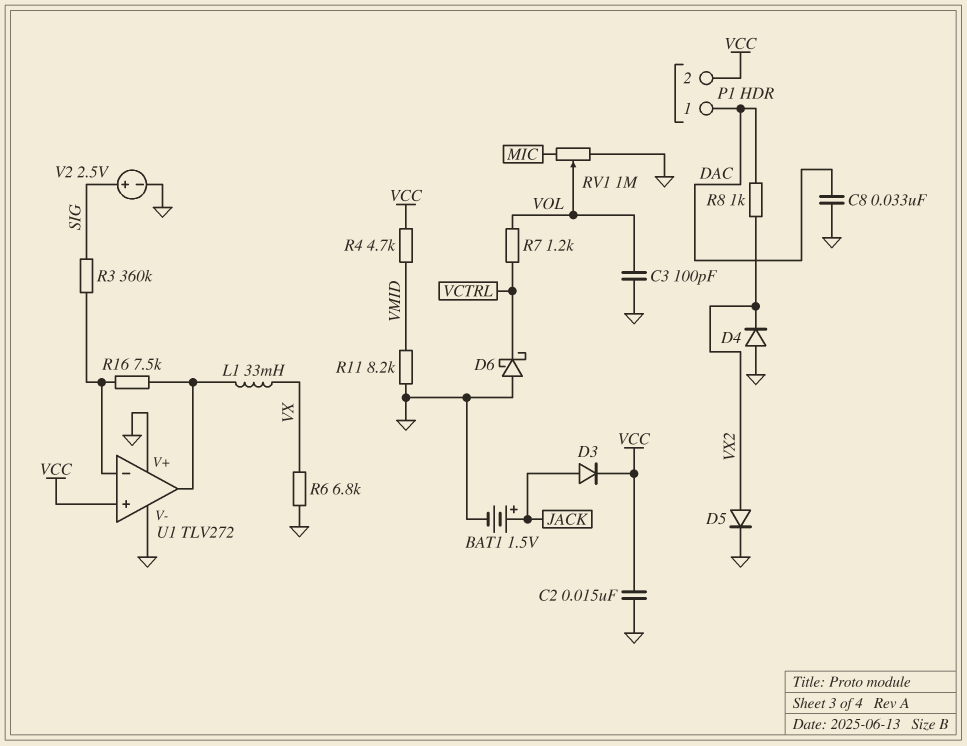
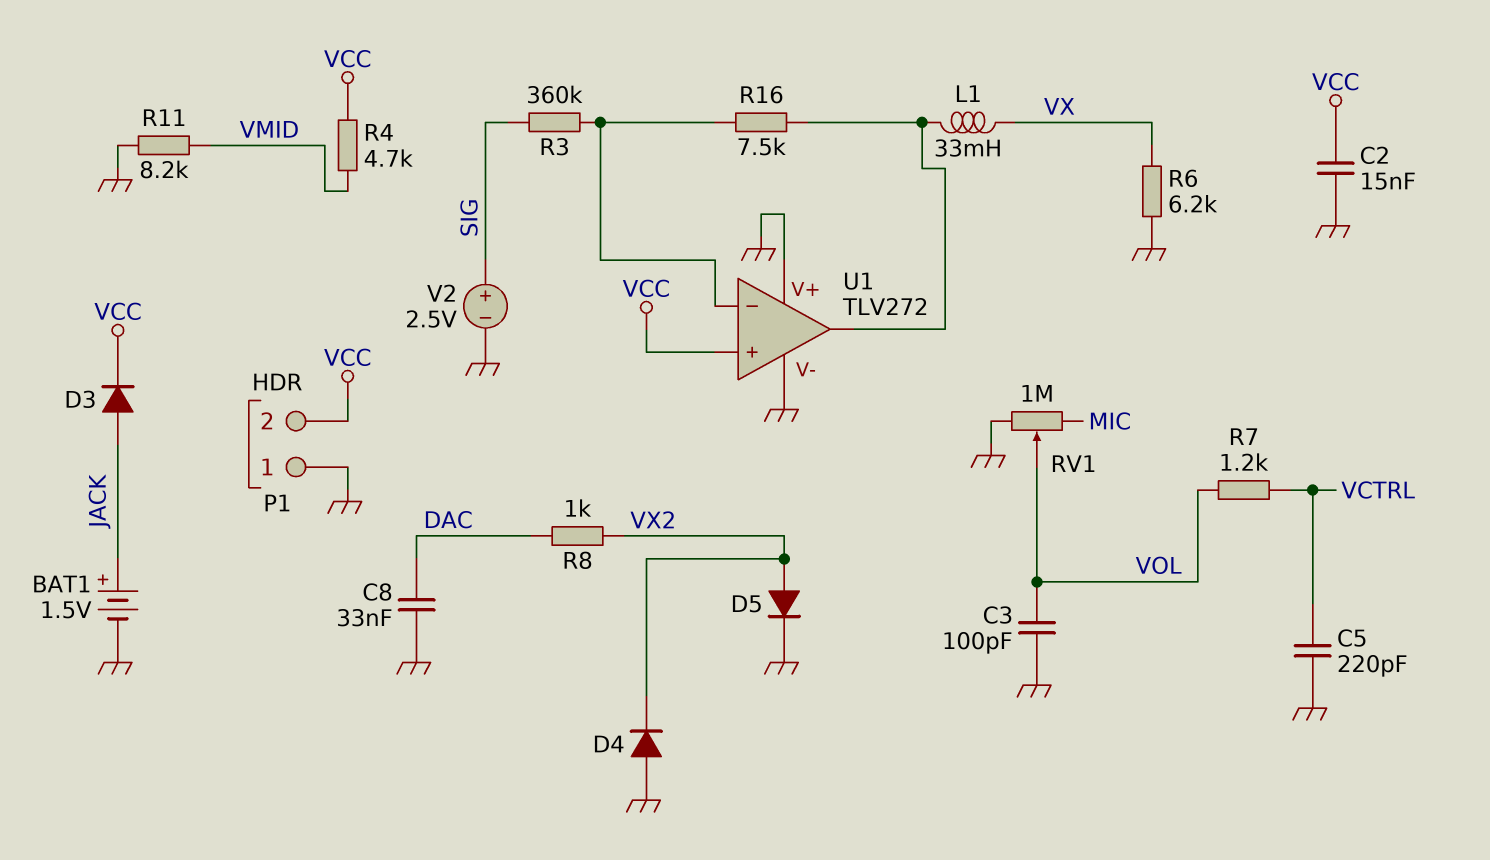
C5: none -> 220pF (GND, VCTRL)
D6: schottky (A GND, K VCTRL) -> none
P1 pin 1: DAC -> GND
R6: 6.8k (GND, VX) -> 6.2k (GND, VX)

